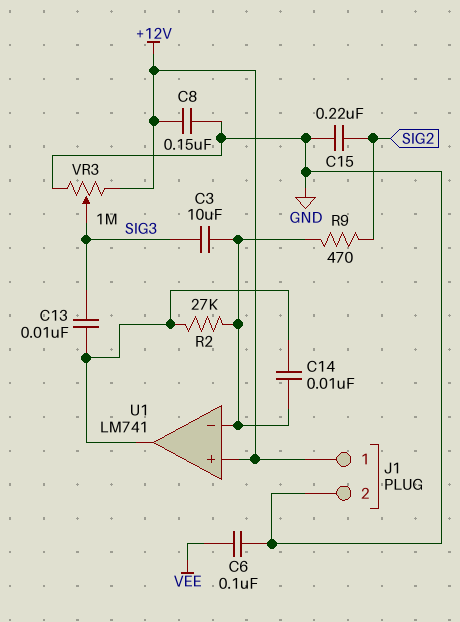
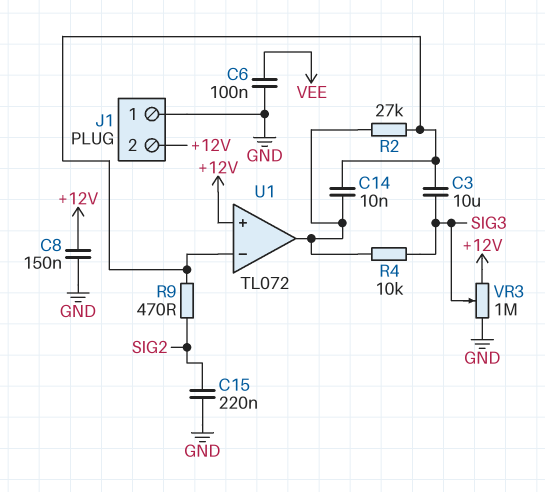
C13: 10nF (SIG3, U1/out) -> none
J1 pin 1: +12V -> GND
J1 pin 2: GND -> +12V
R4: none -> 10k (SIG3, U1/out)
U1: LM741 -> TL072

